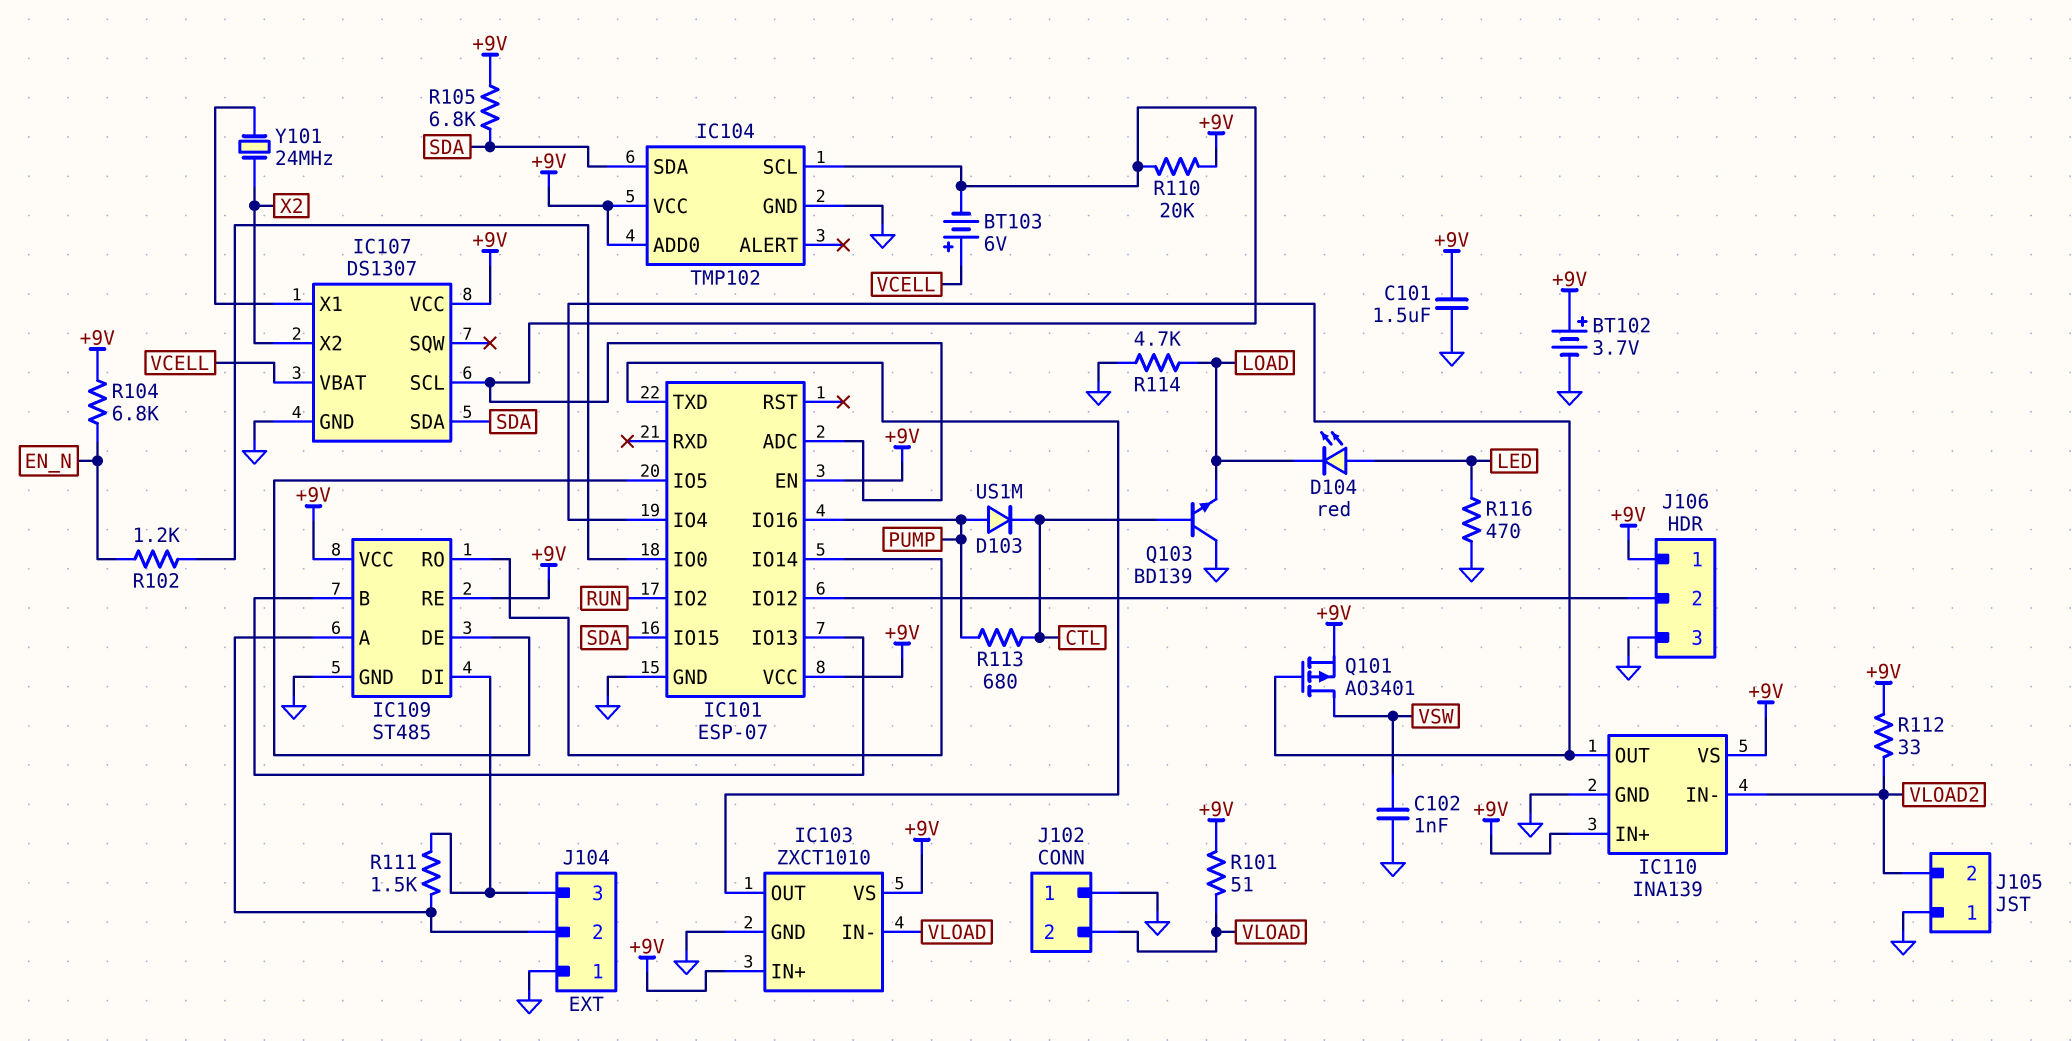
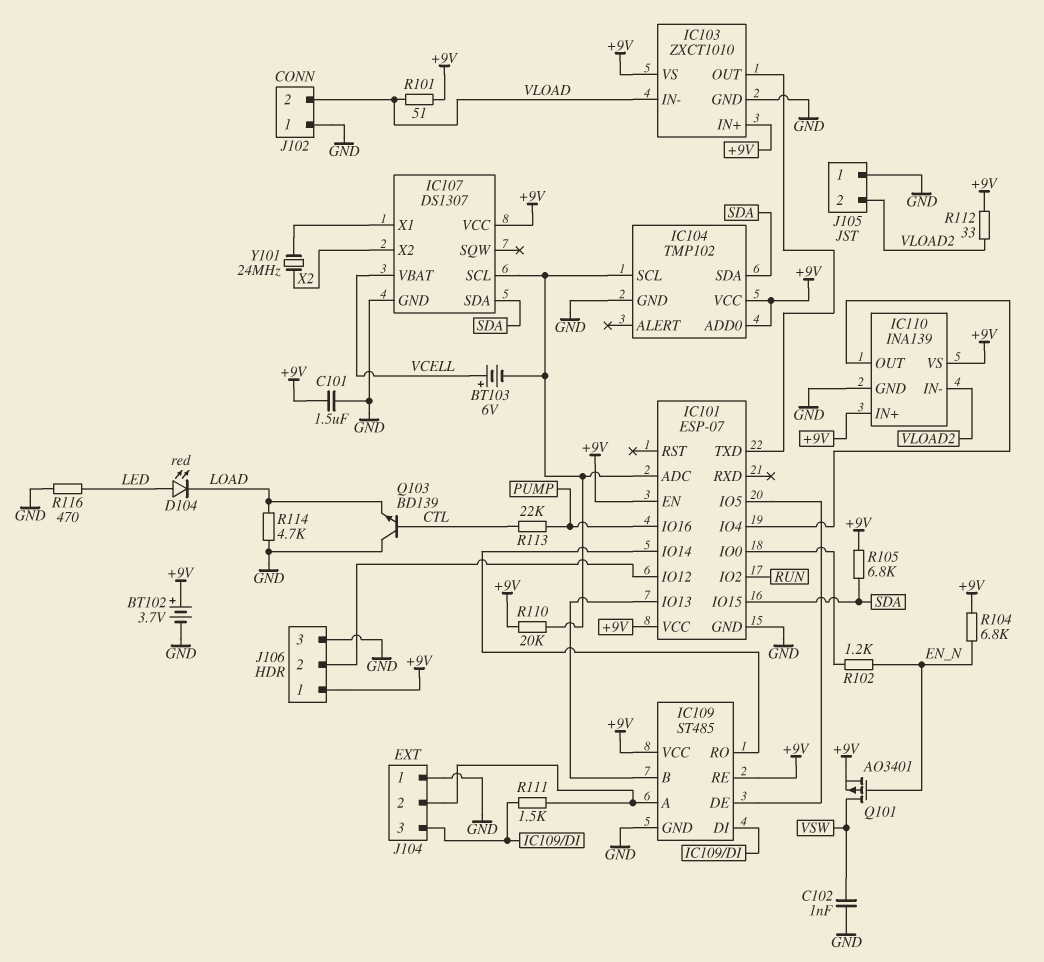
D103: diode US1M (A PUMP, K CTL) -> none
Q101: PMOS AO3401 (G IC101/IO4, D VSW, S +9V) -> PMOS AO3401 (G EN_N, D VSW, S +9V)
R113: 680 (CTL, PUMP) -> 22k (CTL, PUMP)

